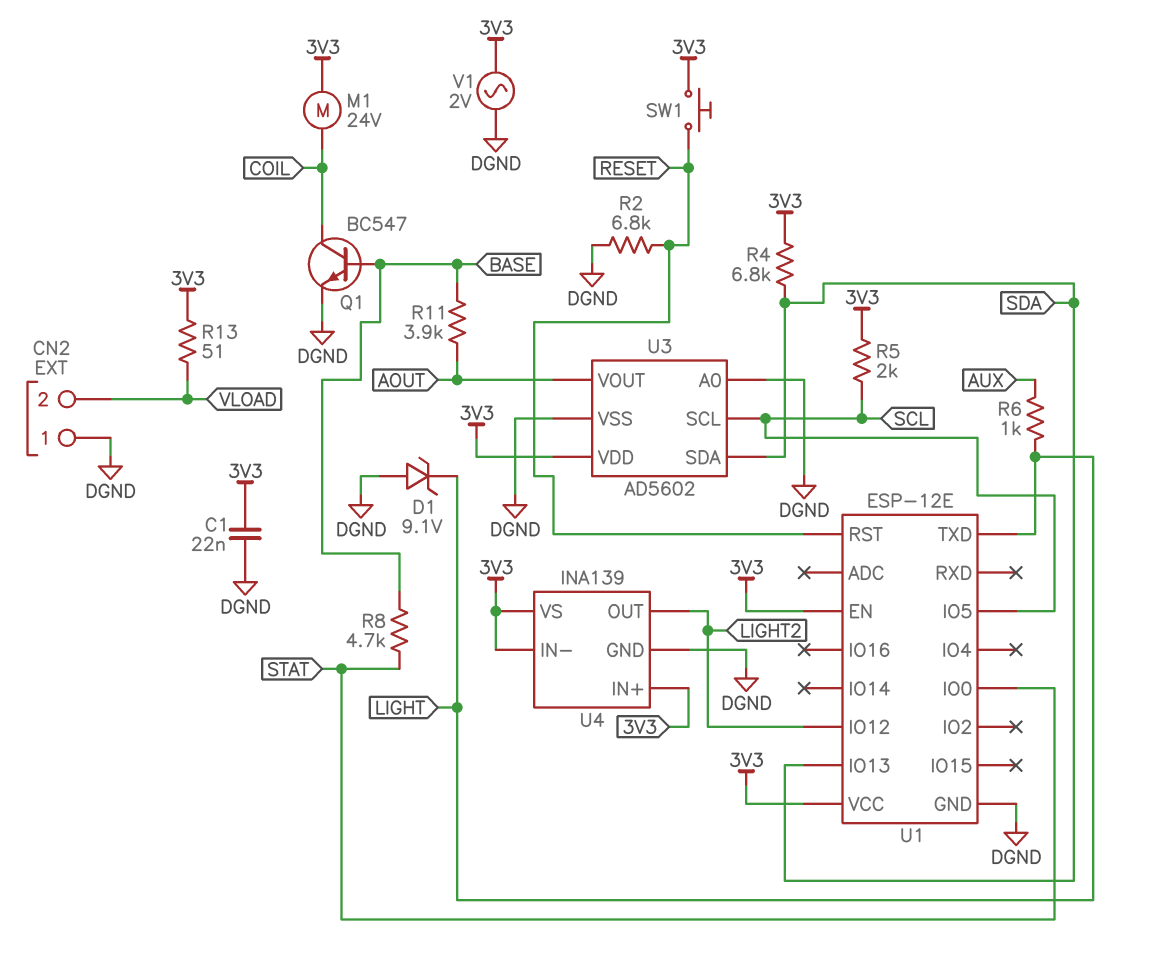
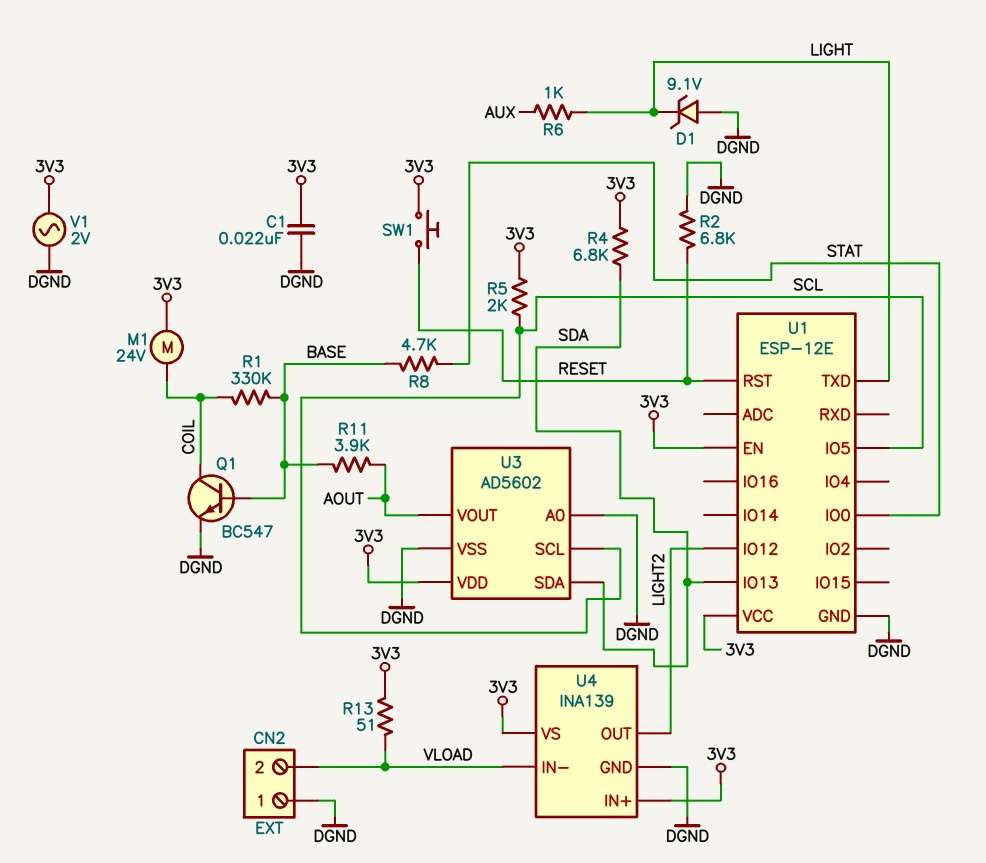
R1: none -> 330k (BASE, COIL)
U4 pin IN-: 3V3 -> VLOAD

